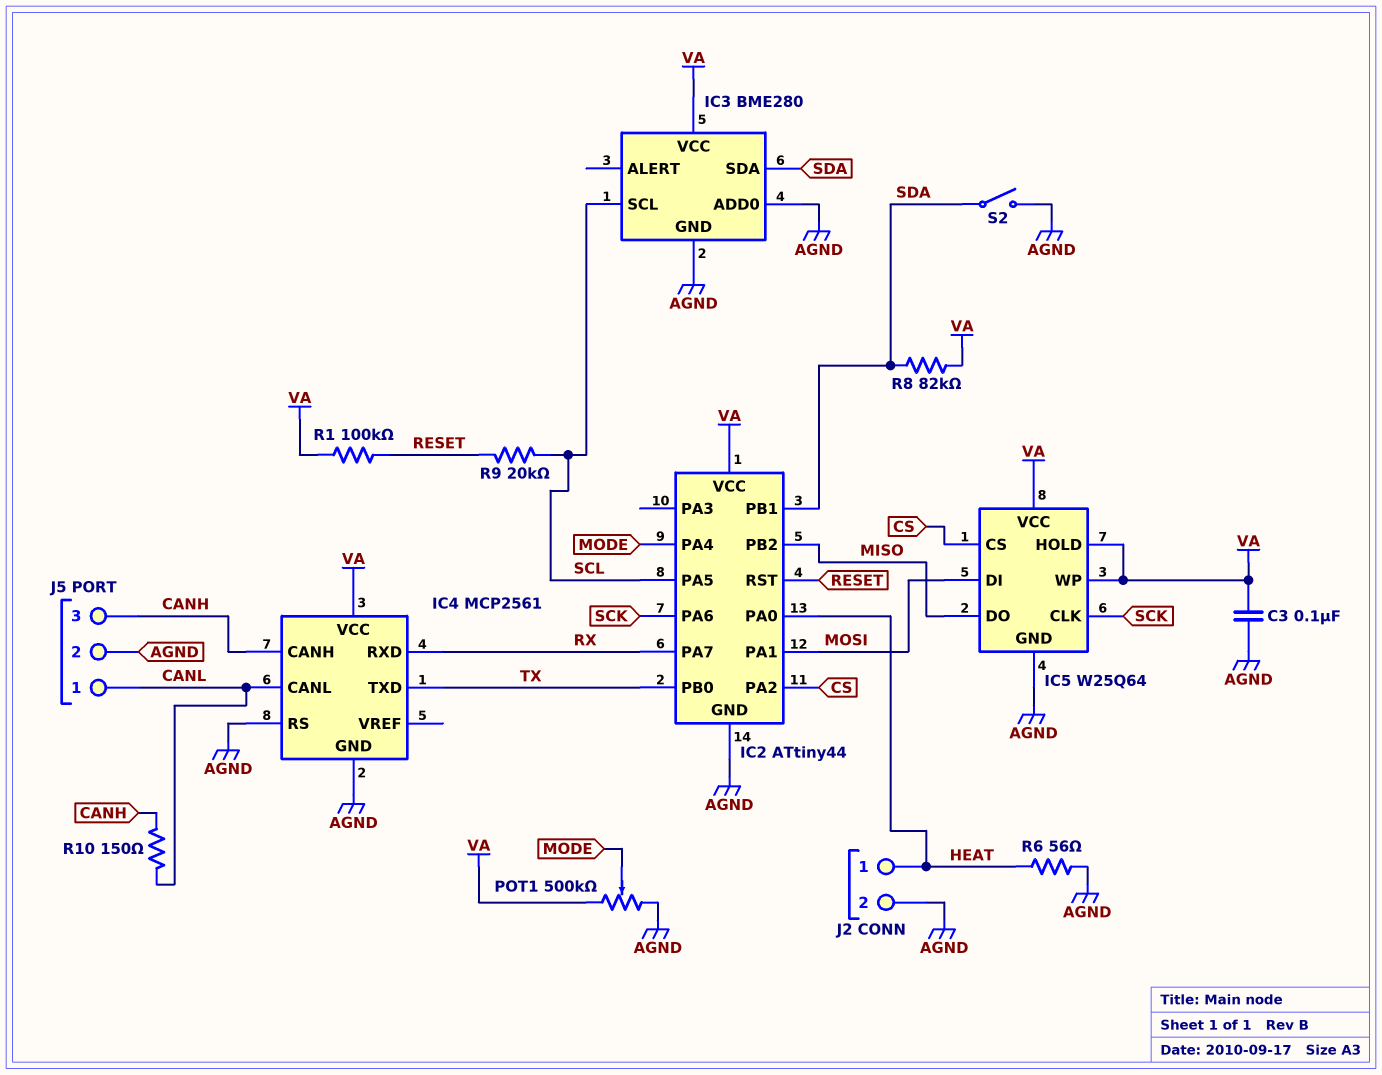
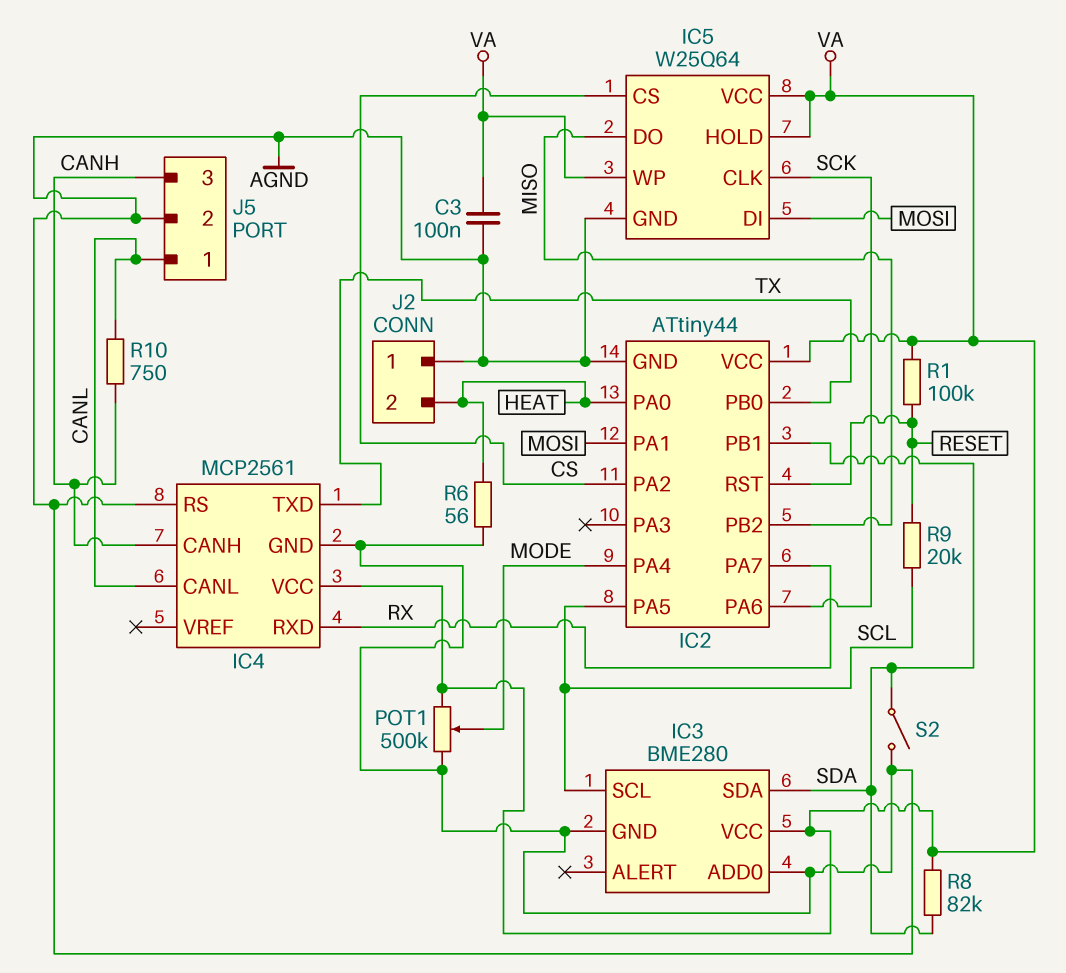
J2 pin 1: HEAT -> AGND
J2 pin 2: AGND -> HEAT
R10: 150 (CANH, CANL) -> 750 (CANH, CANL)

